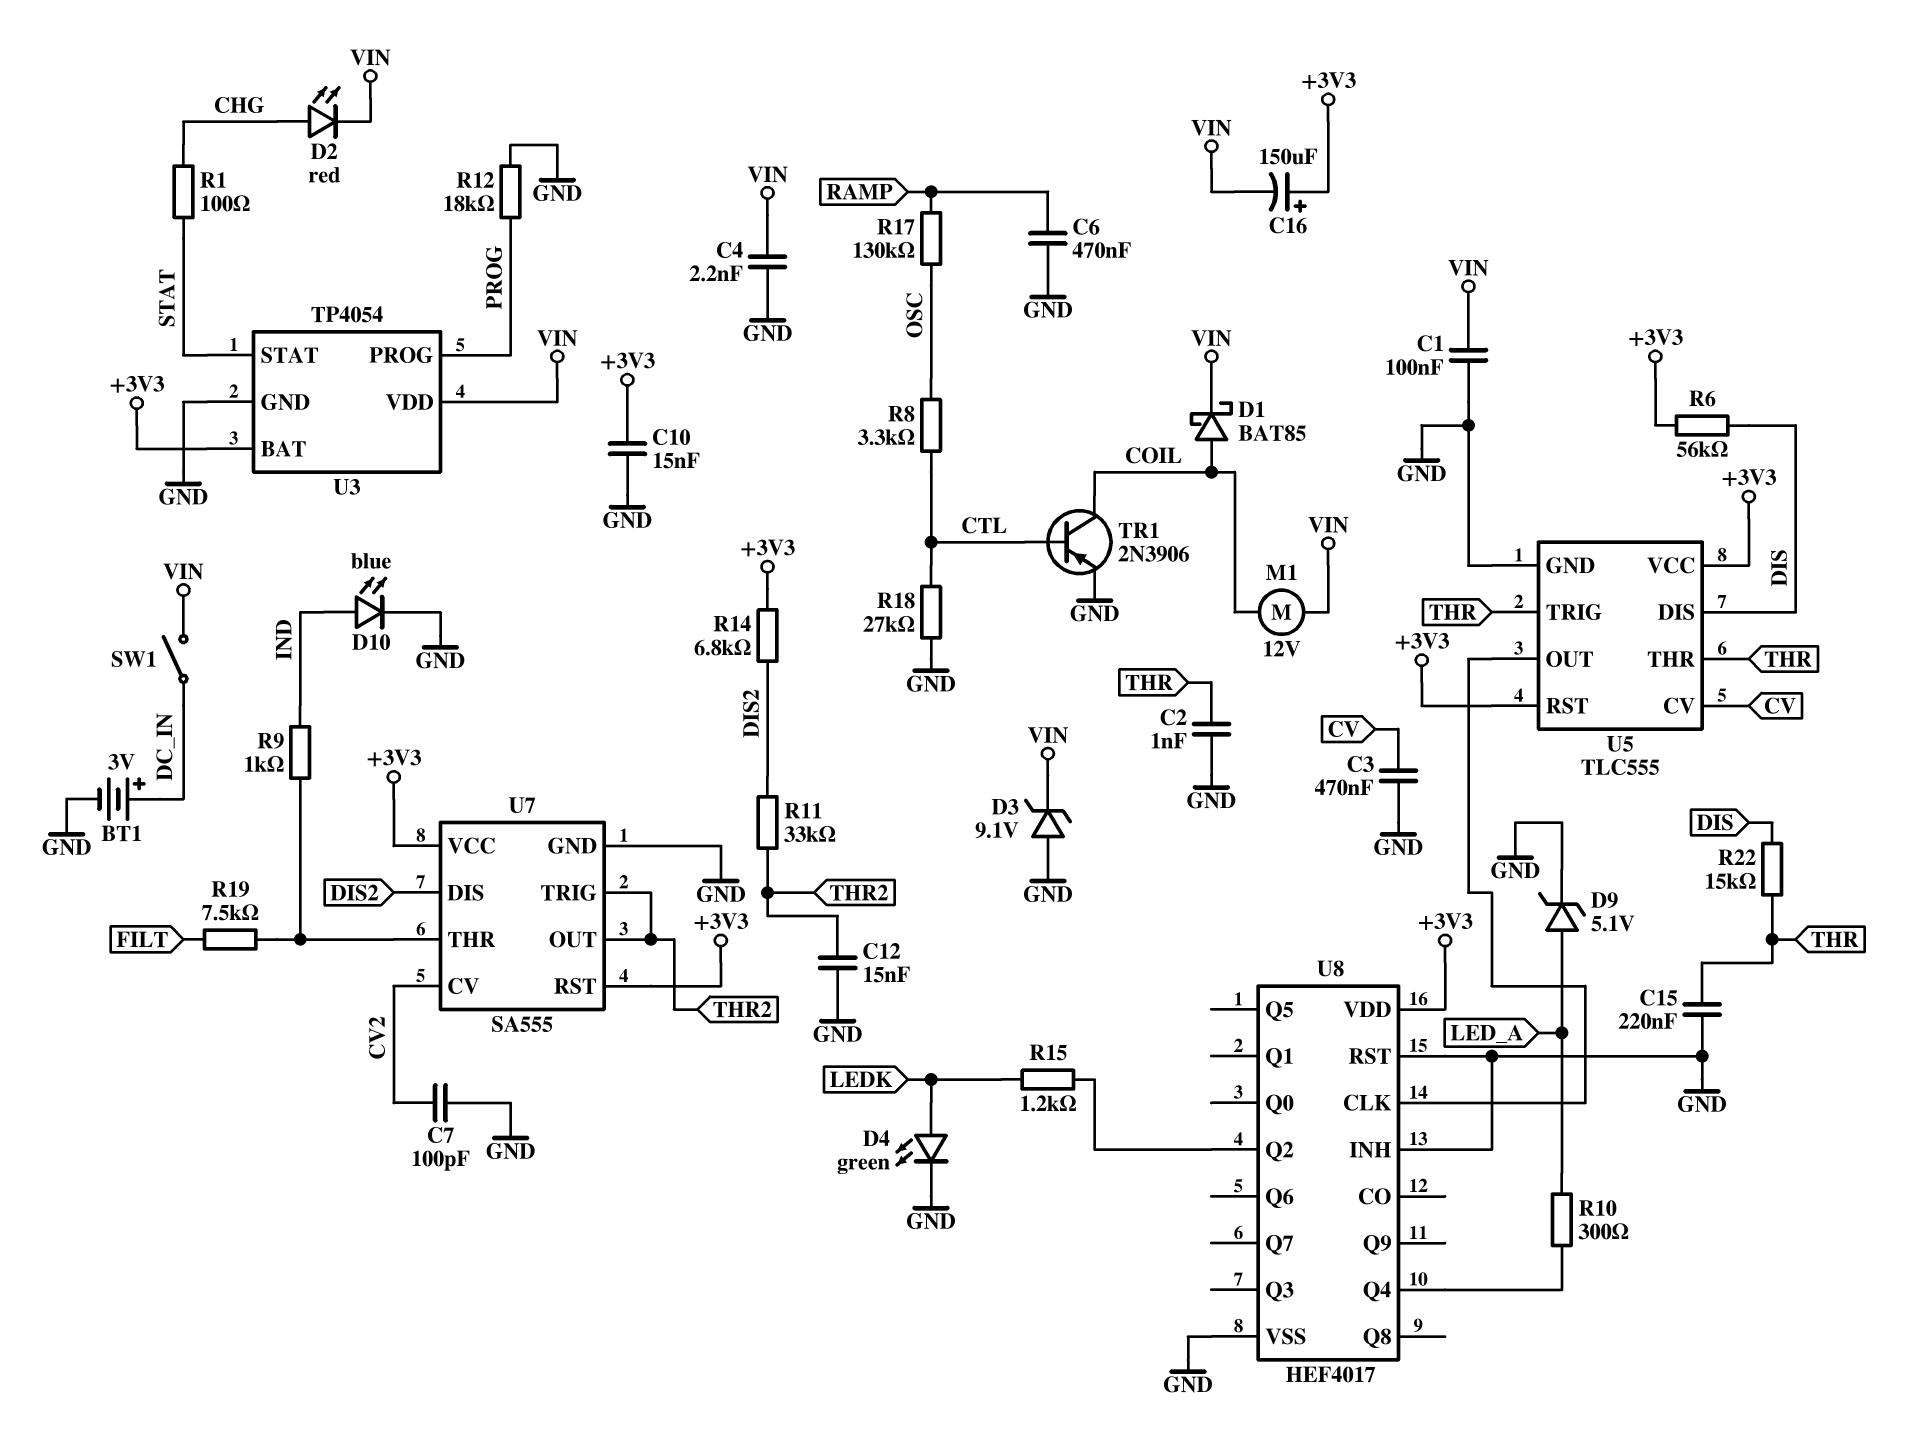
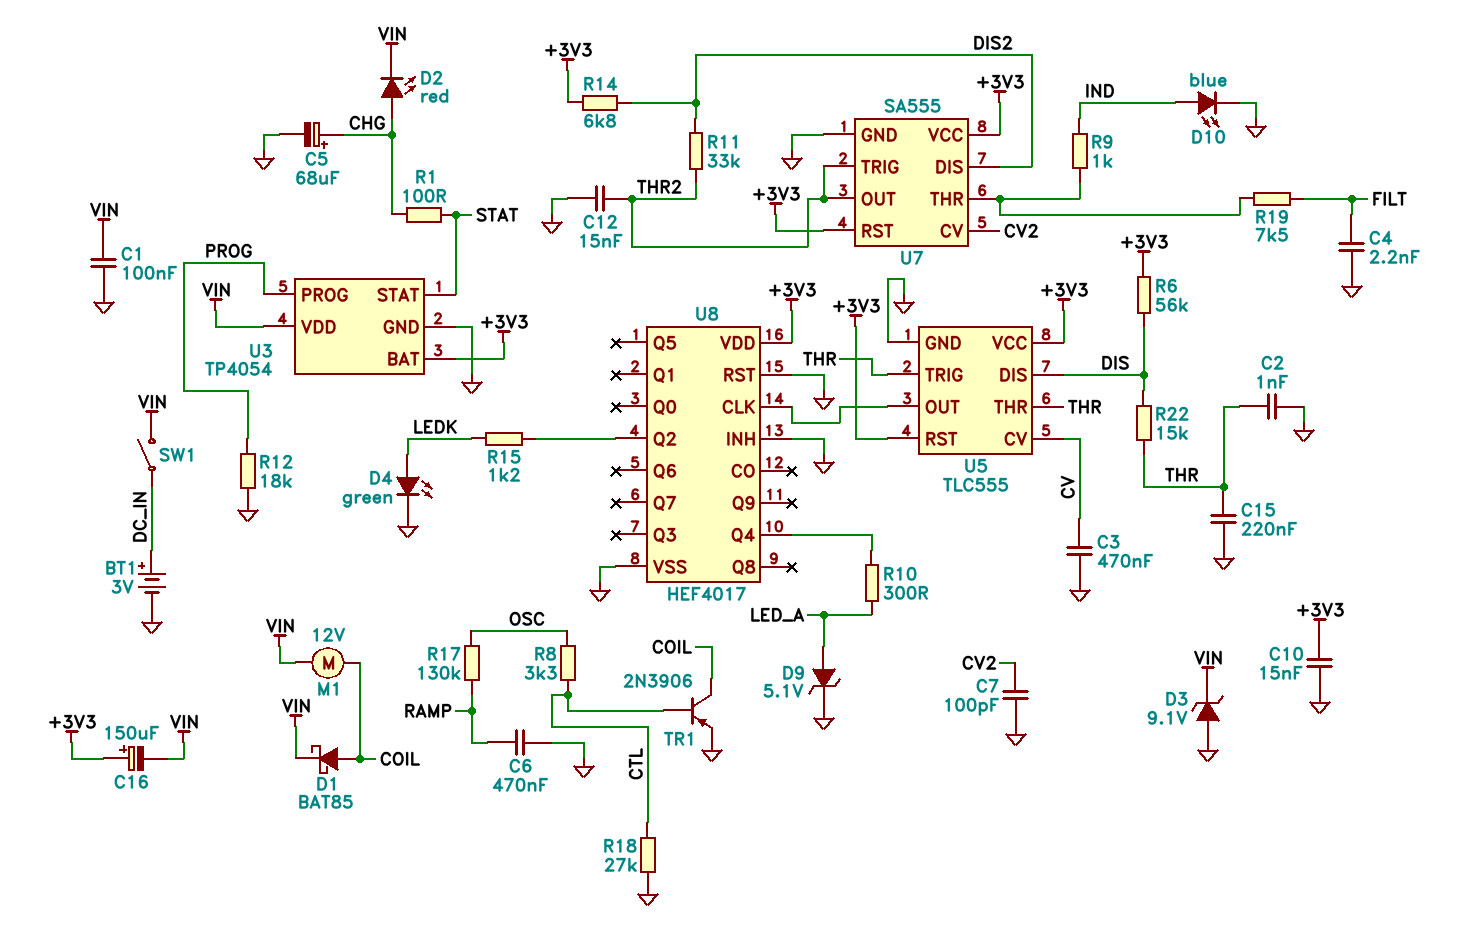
C4: 2.2nF (GND, VIN) -> 2.2nF (FILT, GND)
C5: none -> 68uF (plus CHG, minus GND)

